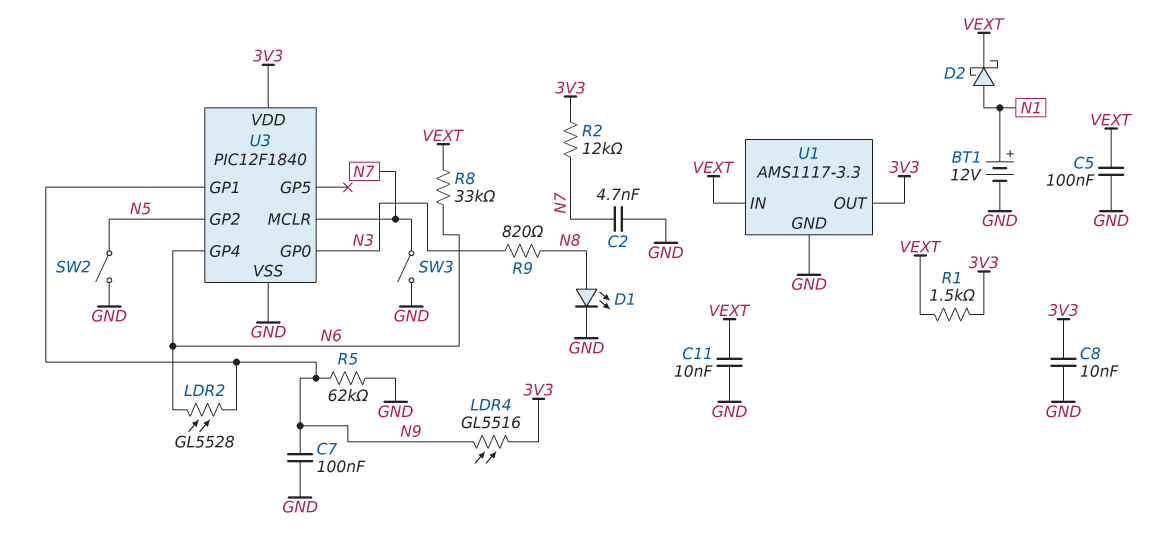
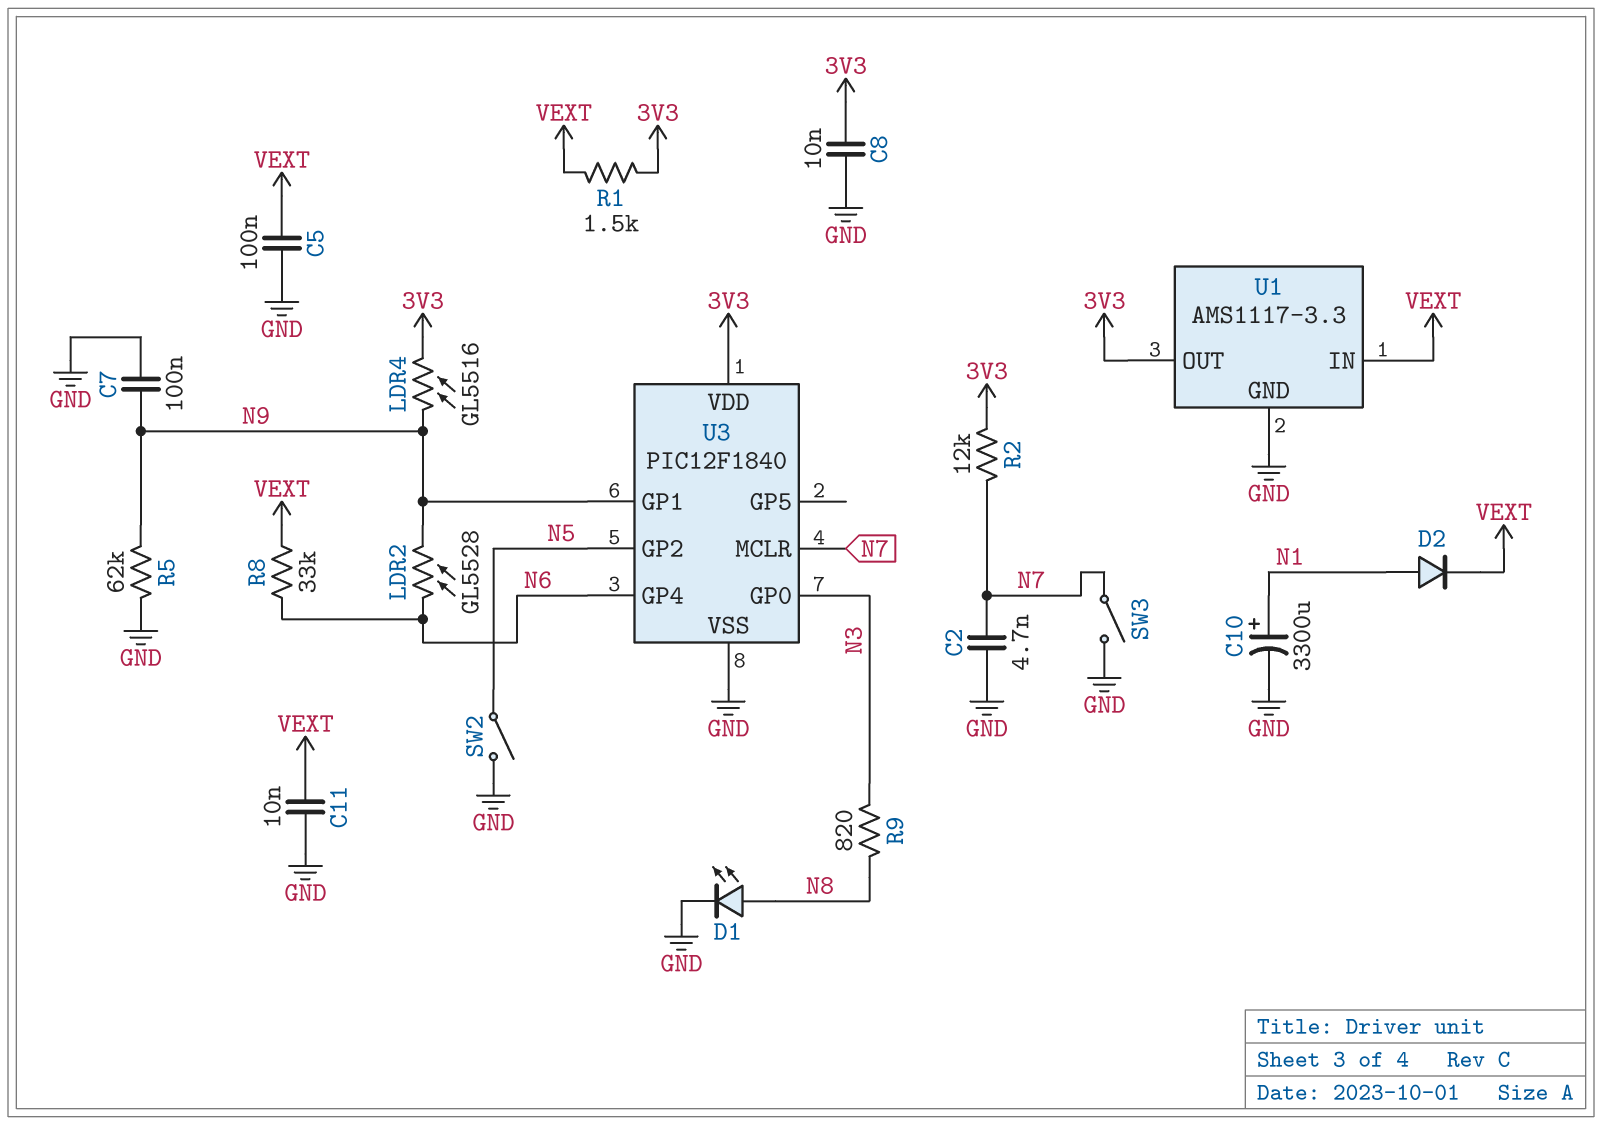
BT1: 12V (plus N1, minus GND) -> none
C10: none -> 3300uF (plus N1, minus GND)
D2: schottky (A N1, K VEXT) -> diode (A N1, K VEXT)

